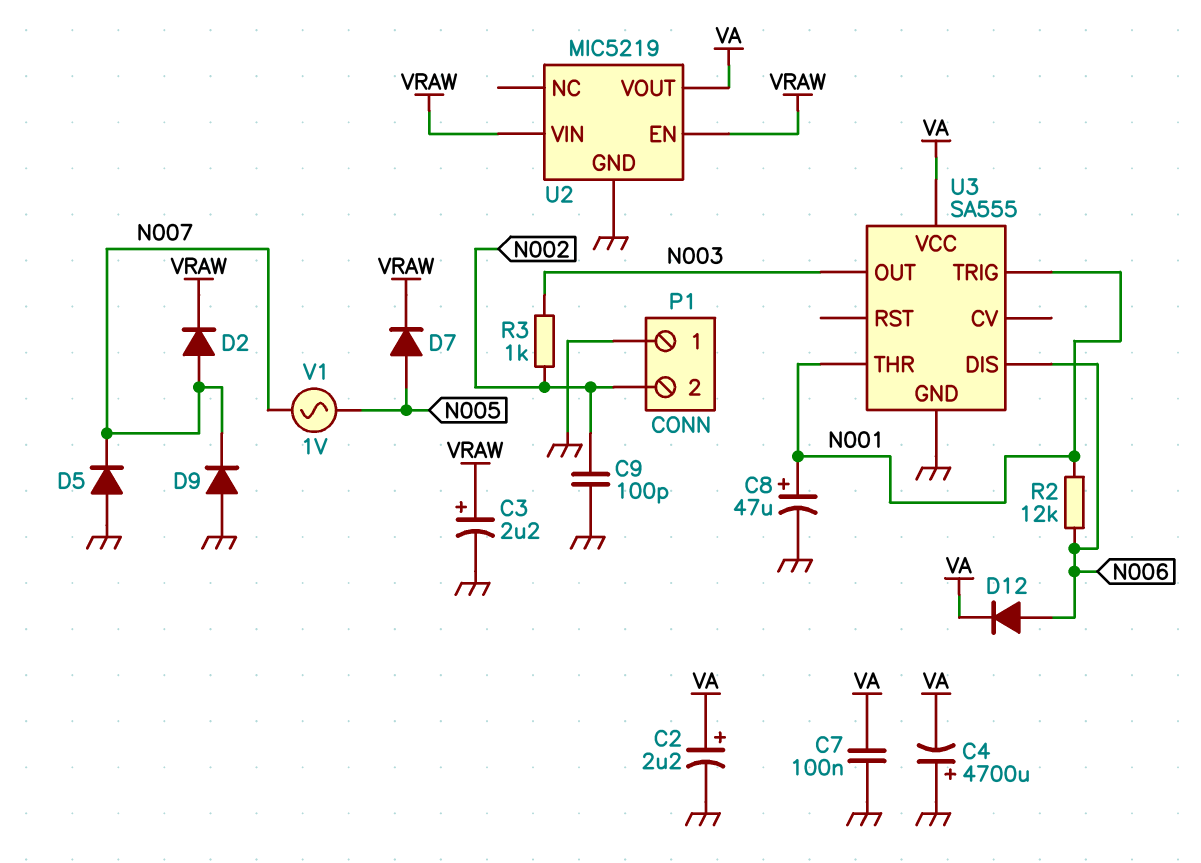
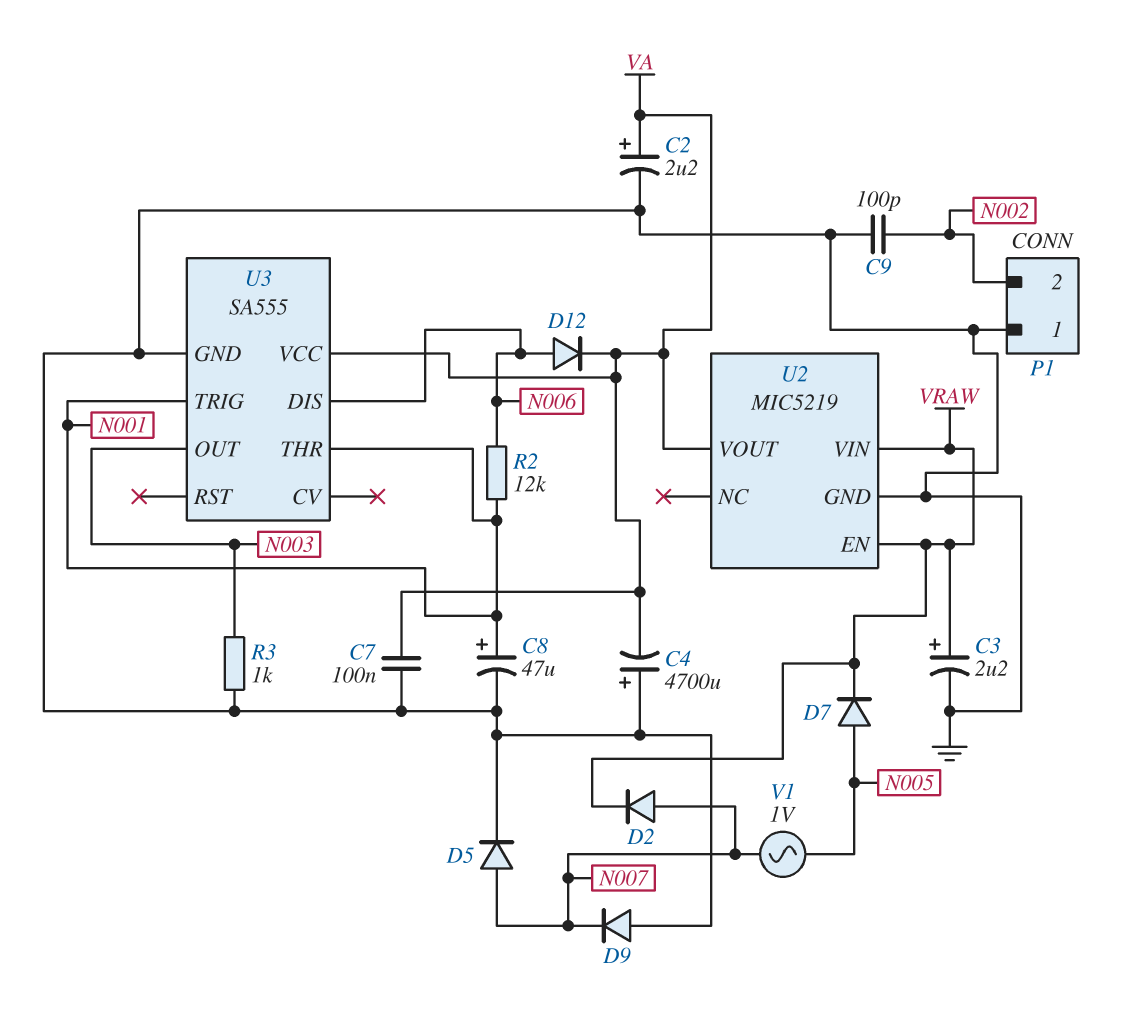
D5: diode (A GND, K N007) -> diode (A N007, K GND)
R3: 1k (N002, N003) -> 1k (GND, N003)

